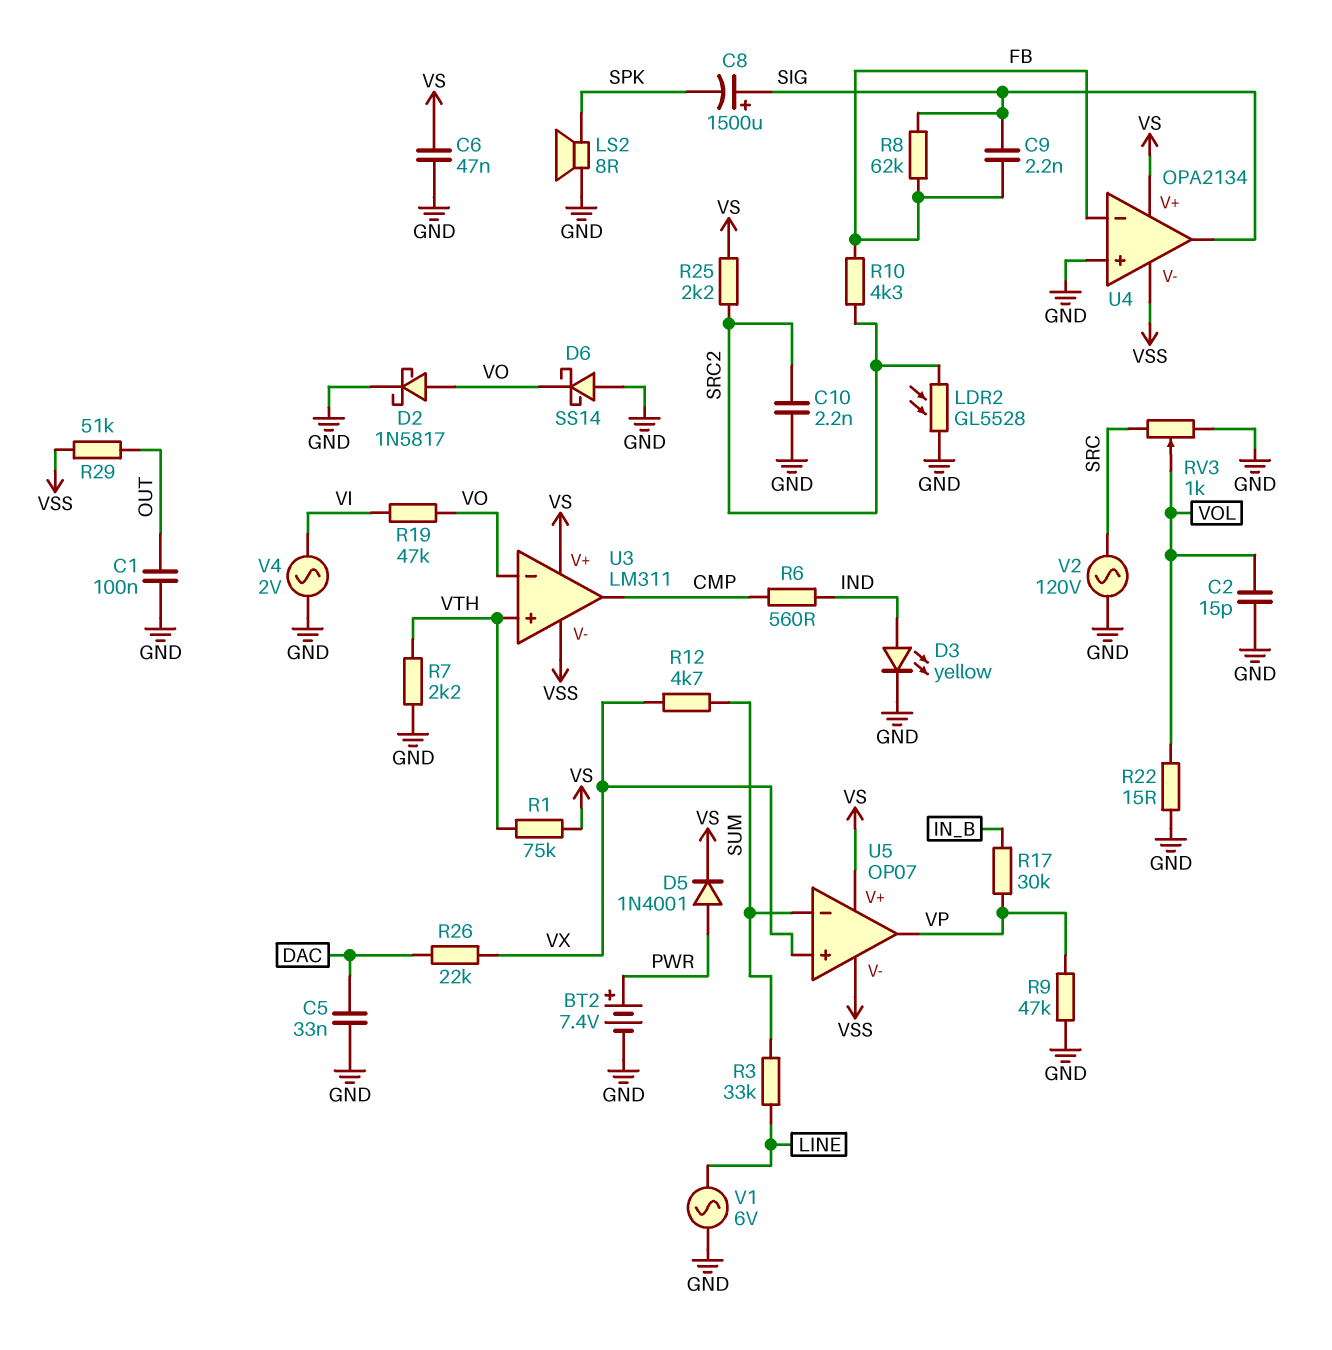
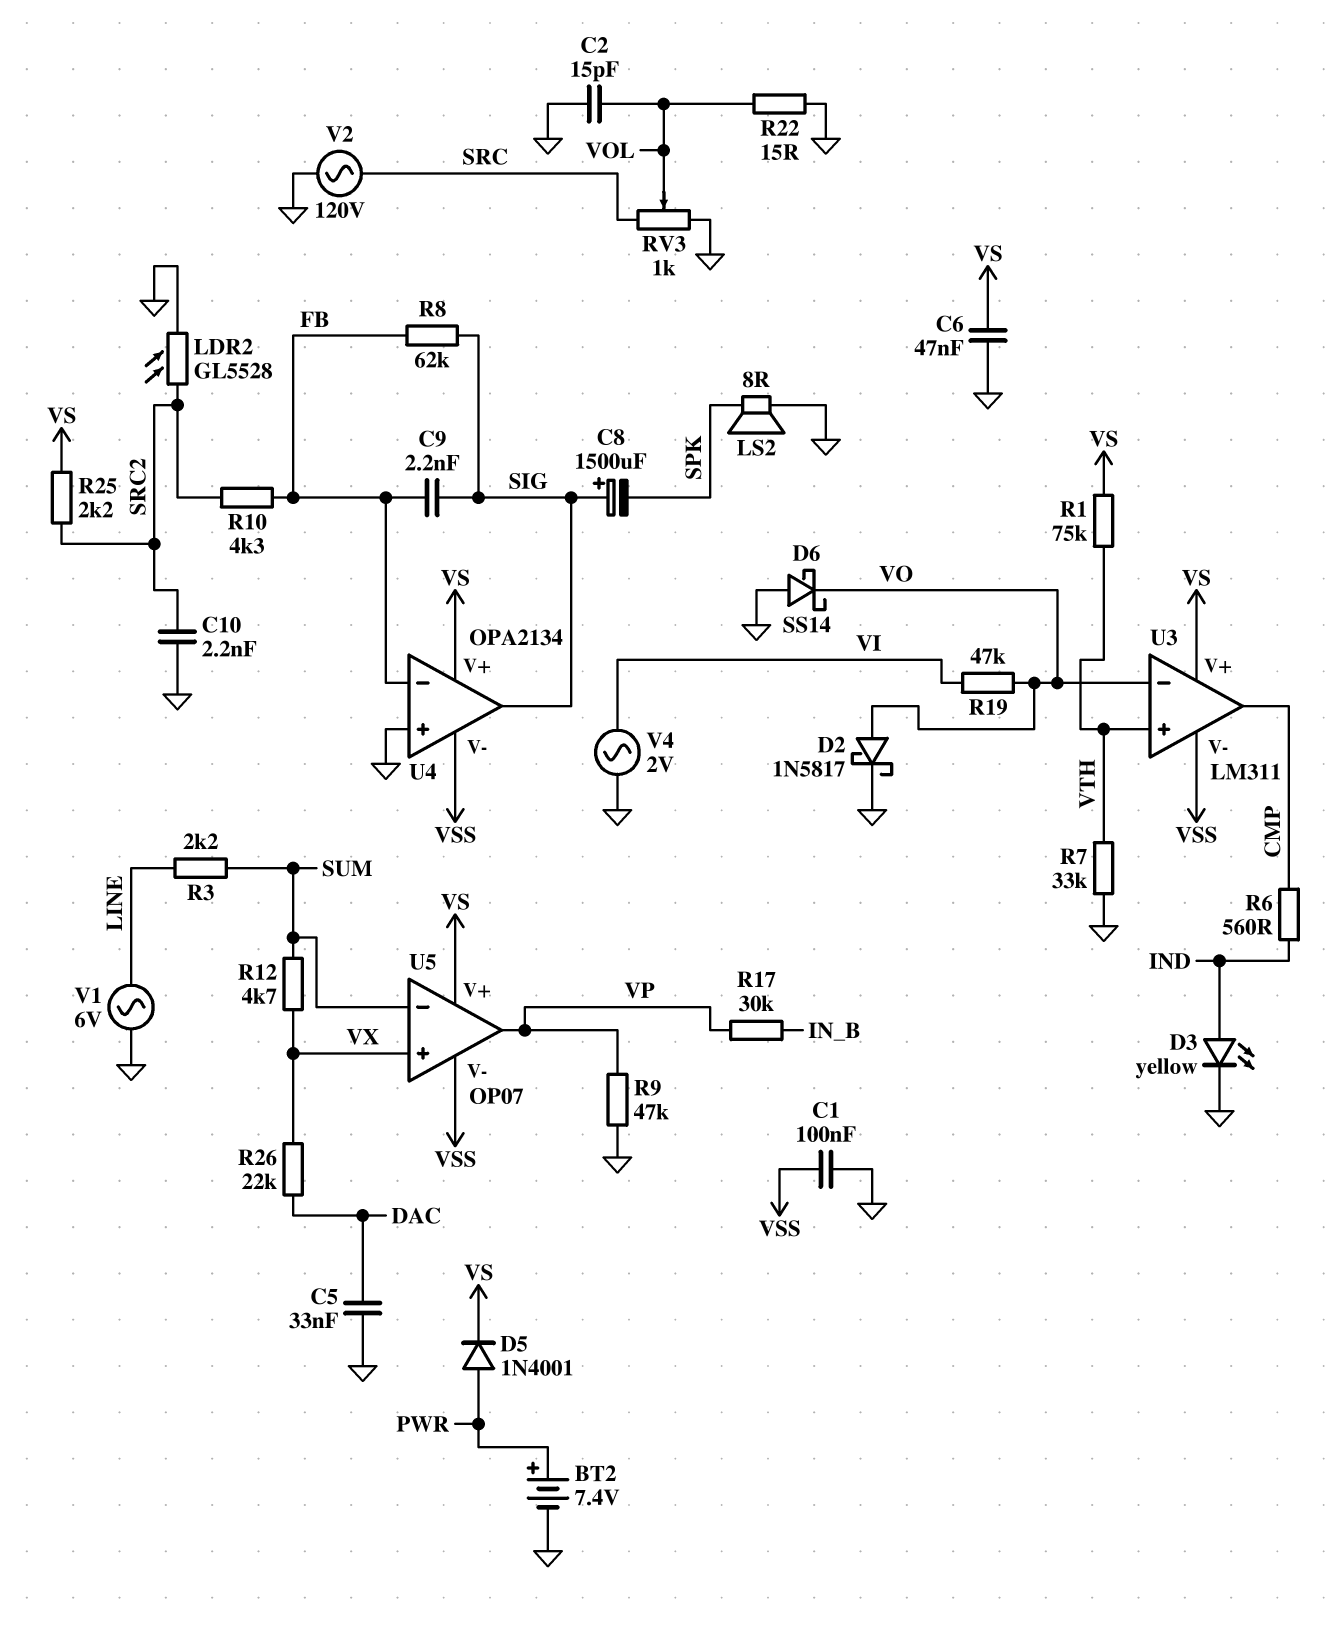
C1: 100nF (GND, OUT) -> 100nF (GND, VSS)
R3: 33k (LINE, SUM) -> 2.2k (LINE, SUM)
R7: 2.2k (GND, VTH) -> 33k (GND, VTH)
R29: 51k (OUT, VSS) -> none

